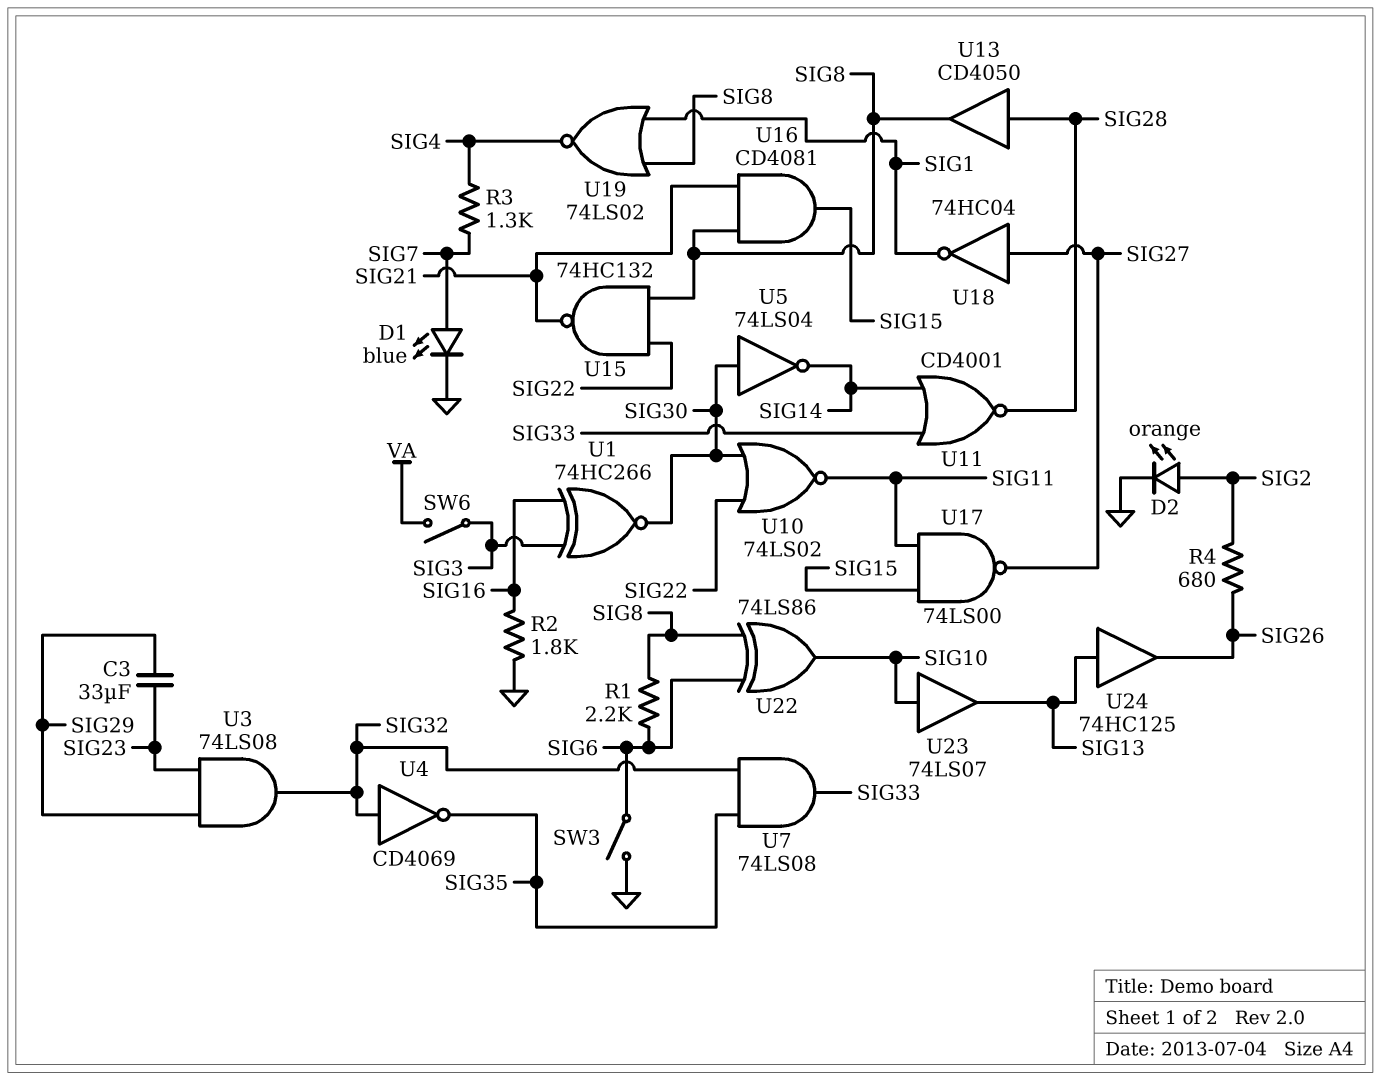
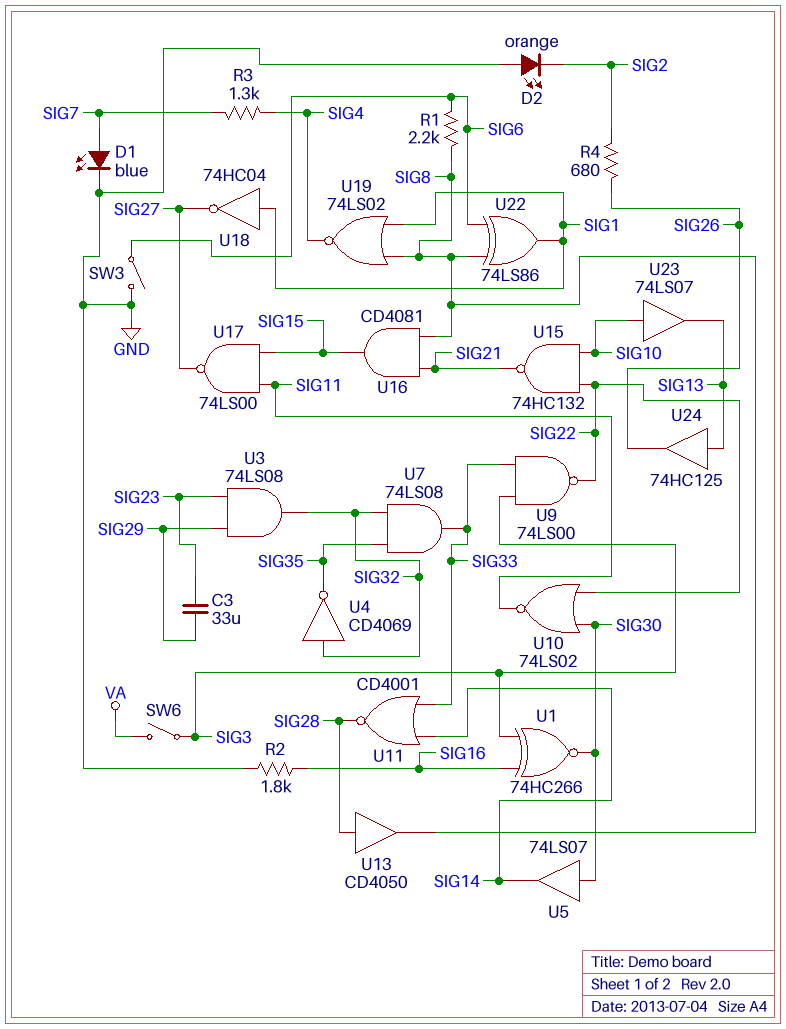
D2: LED orange (A SIG2, K GND) -> LED orange (A GND, K SIG2)
U5: NOT 74LS04 (in SIG30, out SIG14) -> buffer 74LS07 (in SIG30, out SIG14)
U9: none -> NAND 74LS00 (in SIG3, in SIG33, out SIG22)
U15: NAND 74HC132 (in SIG8, in SIG22, out SIG21) -> NAND 74HC132 (in SIG10, in SIG22, out SIG21)
U18: NOT 74HC04 (in SIG27, out SIG1) -> NOT 74HC04 (in SIG1, out SIG27)
U22: XOR 74LS86 (in SIG6, in SIG8, out SIG10) -> XOR 74LS86 (in SIG6, in SIG8, out SIG1)

